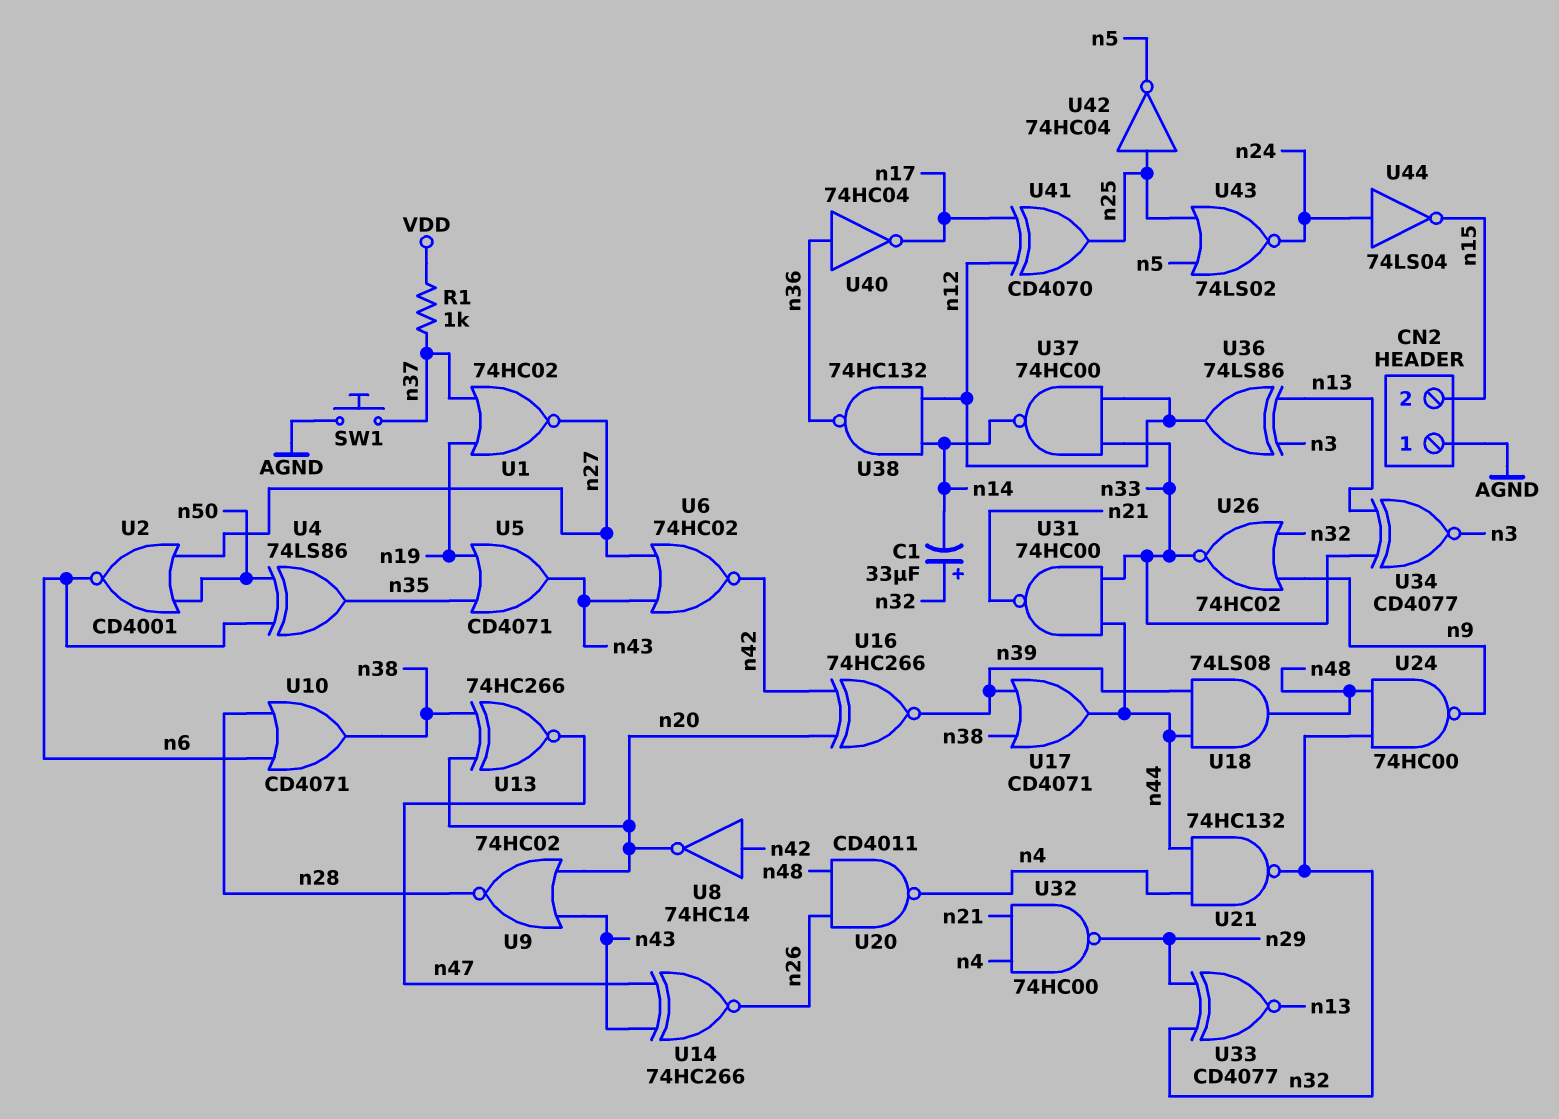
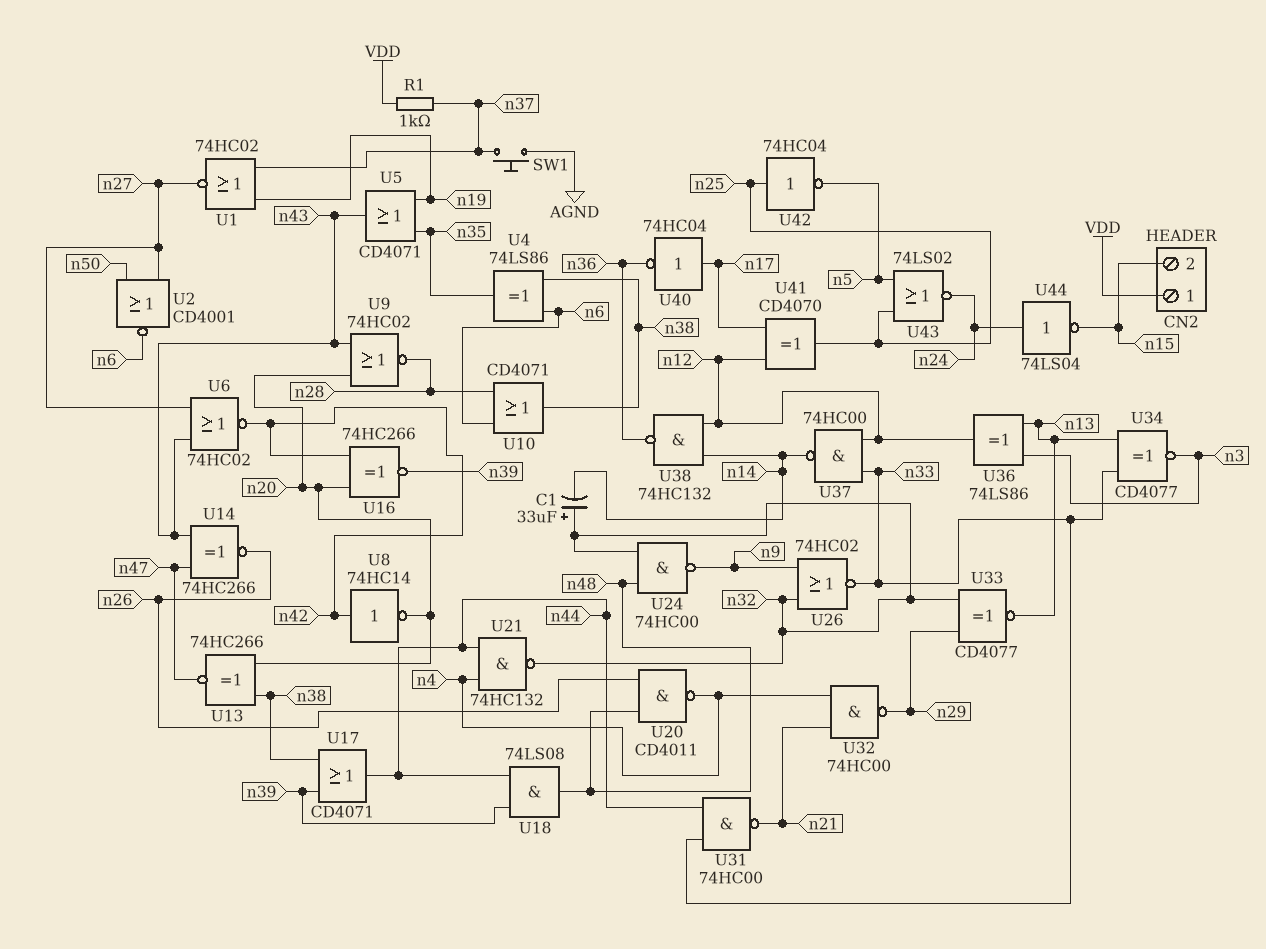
CN2 pin 1: AGND -> VDD
U4: XOR 74LS86 (in n6, in n50, out n35) -> XOR 74LS86 (in n6, in n38, out n35)
U40: NOT 74HC04 (in n36, out n17) -> NOT 74HC04 (in n17, out n36)

